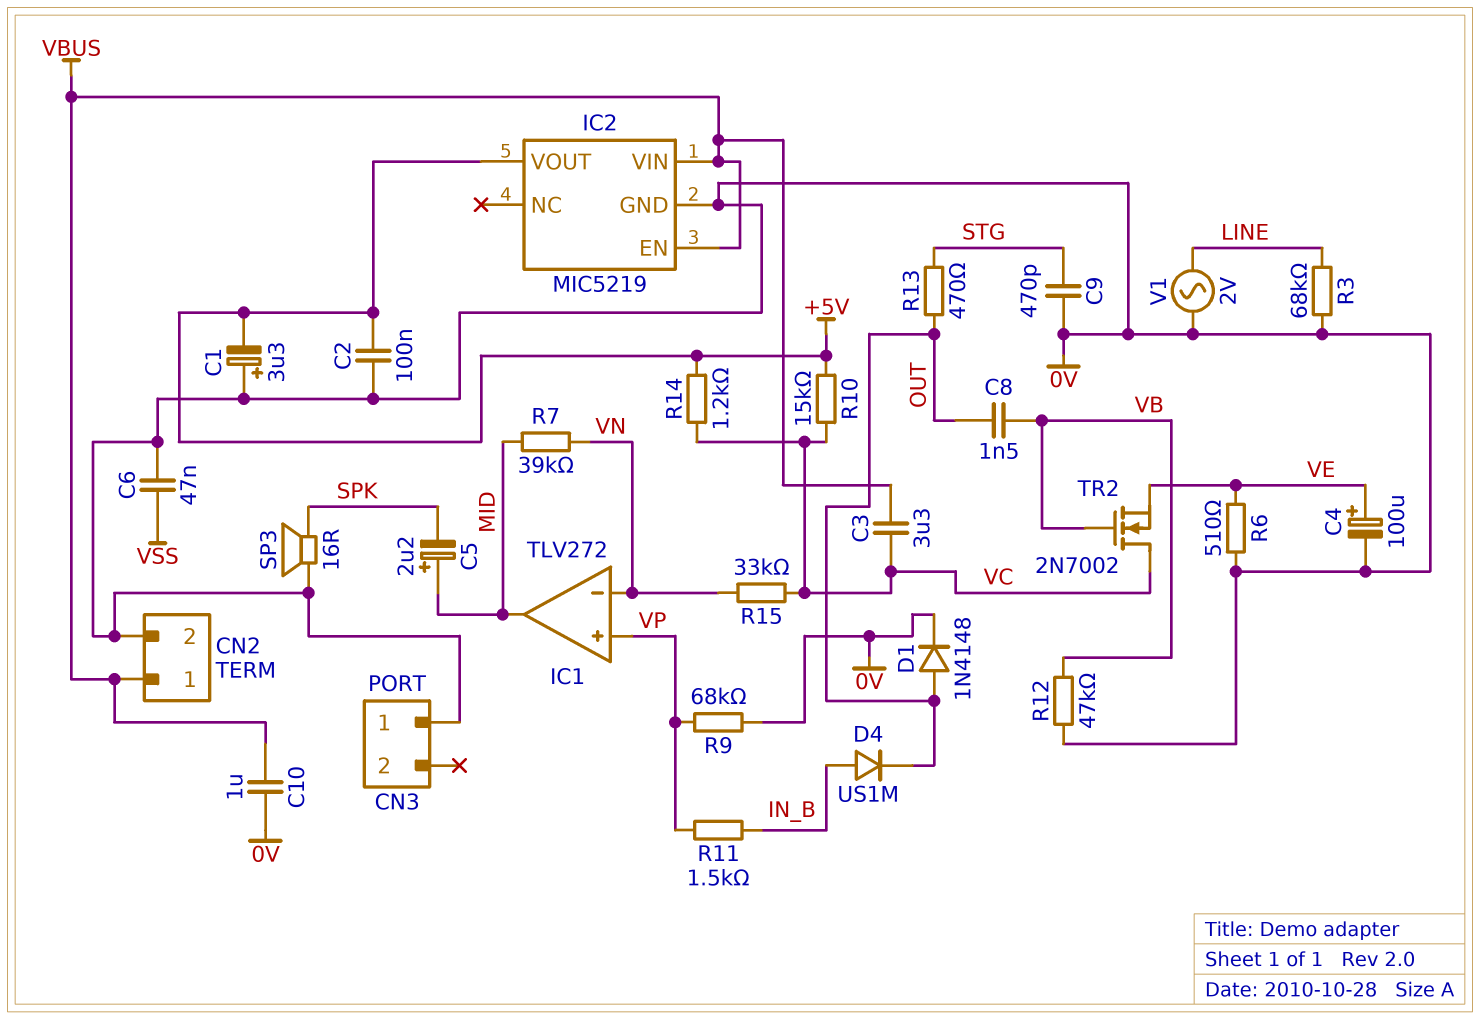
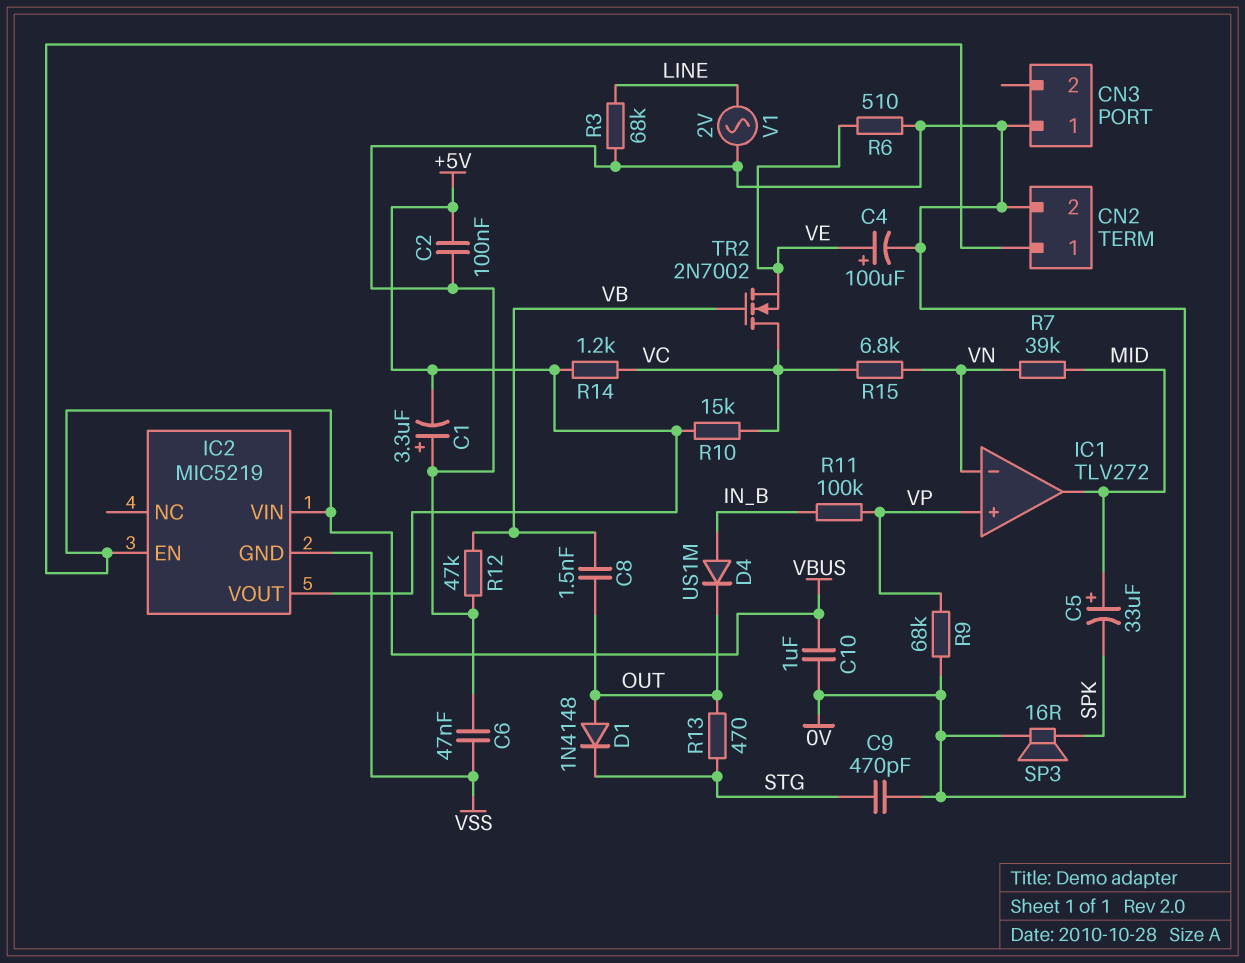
C3: 3.3uF (VBUS, VC) -> none
C5: 2.2uF (plus MID, minus SPK) -> 33uF (plus MID, minus SPK)
D1: diode 1N4148 (A OUT, K 0V) -> diode 1N4148 (A OUT, K STG)
IC2 pin GND: 0V -> VSS
R11: 1.5k (IN_B, VP) -> 100k (IN_B, VP)
R15: 33k (VC, VN) -> 6.8k (VC, VN)

